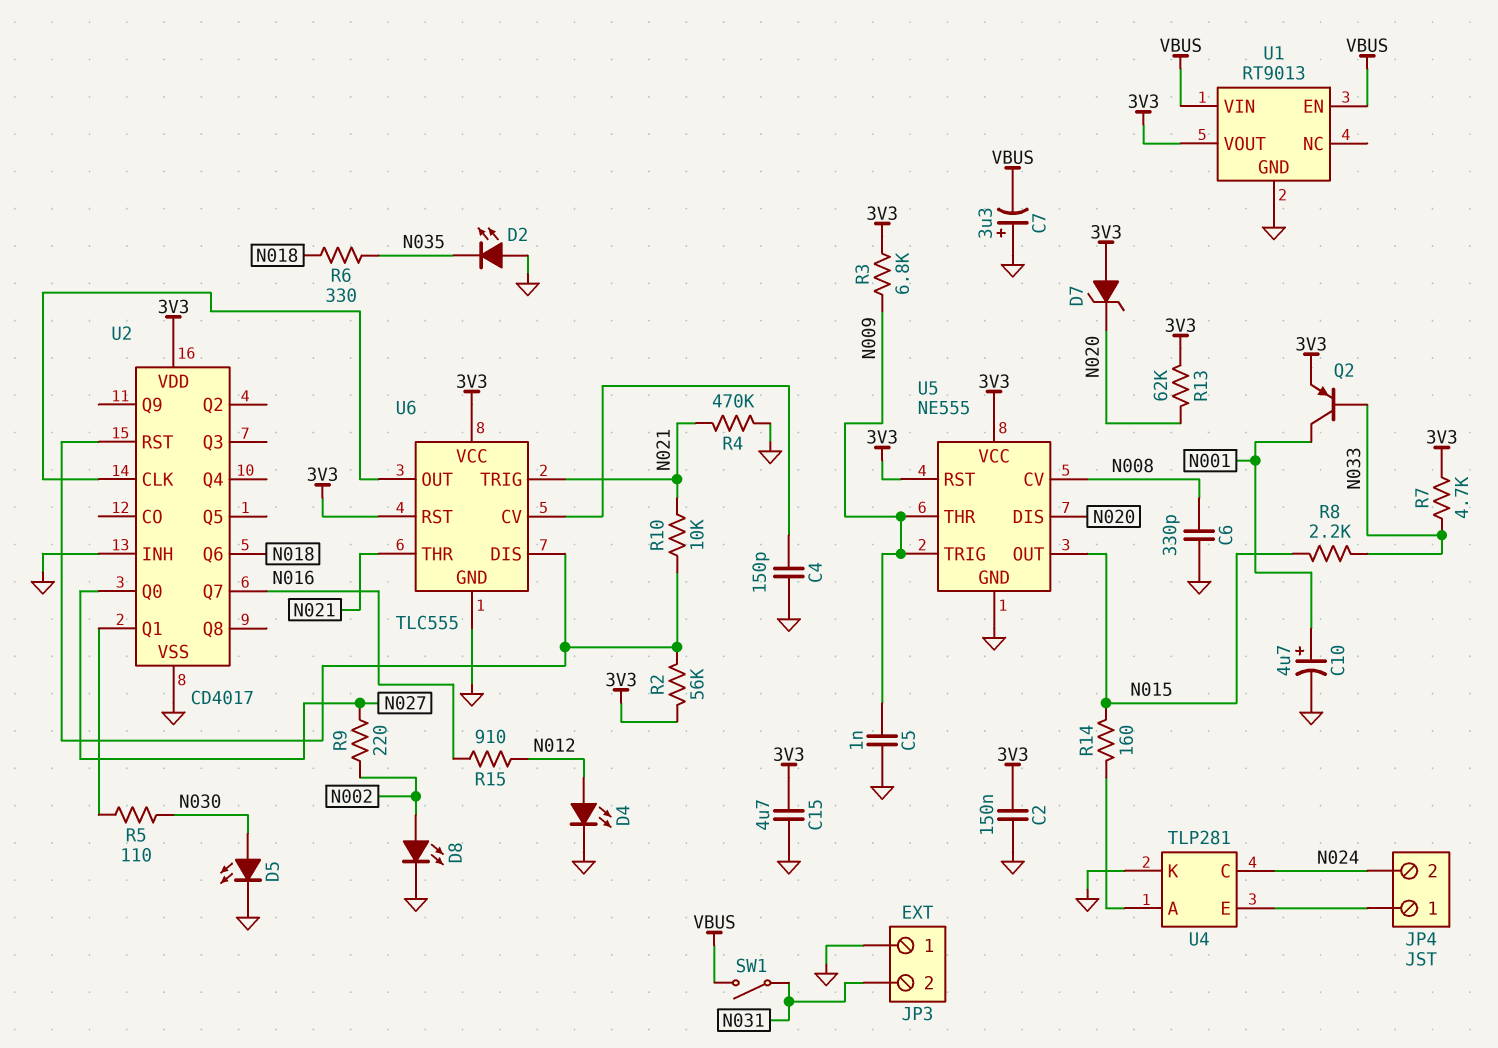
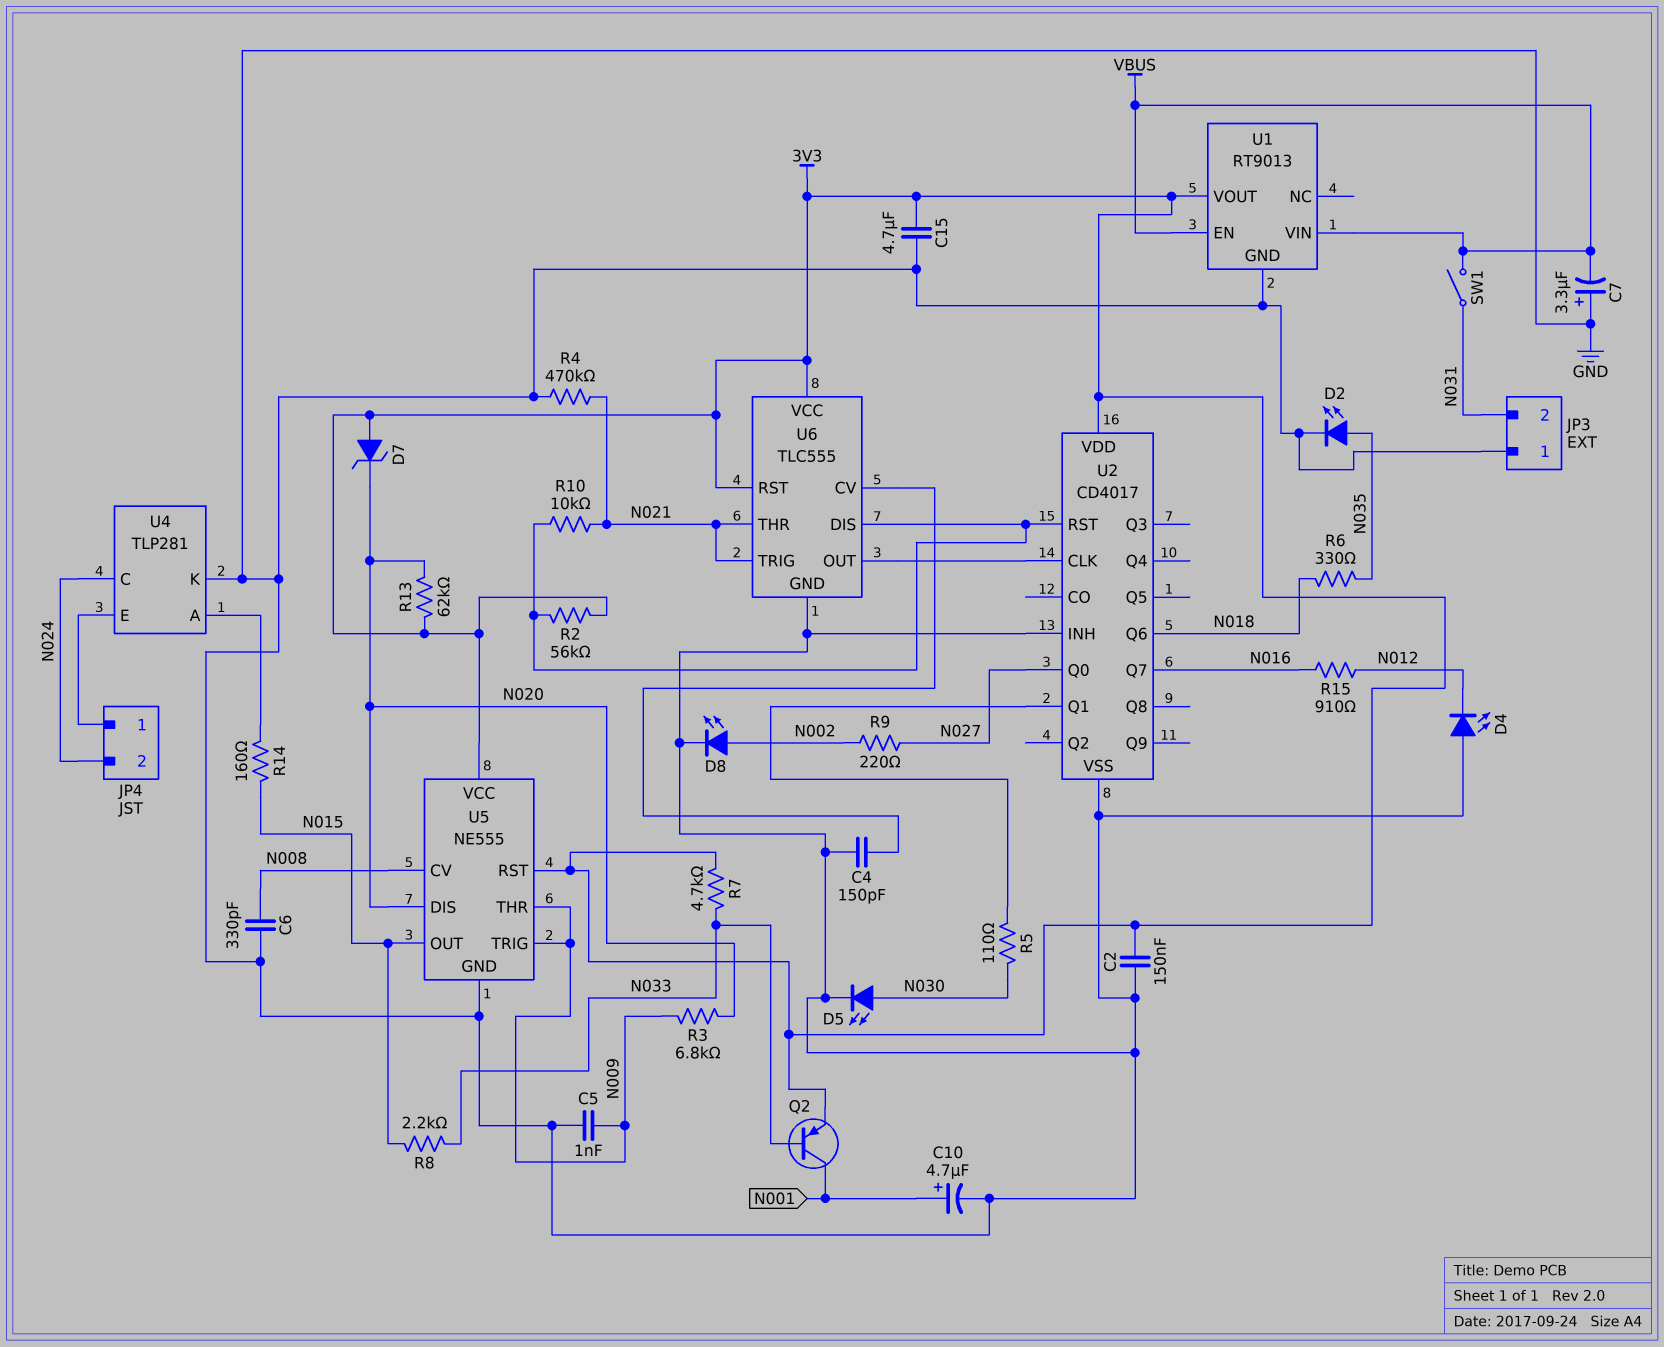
D2: LED (A GND, K N035) -> LED (A N035, K GND)
D4: LED (A N012, K GND) -> LED (A GND, K N012)
R3: 6.8k (3V3, N009) -> 6.8k (N009, N020)

